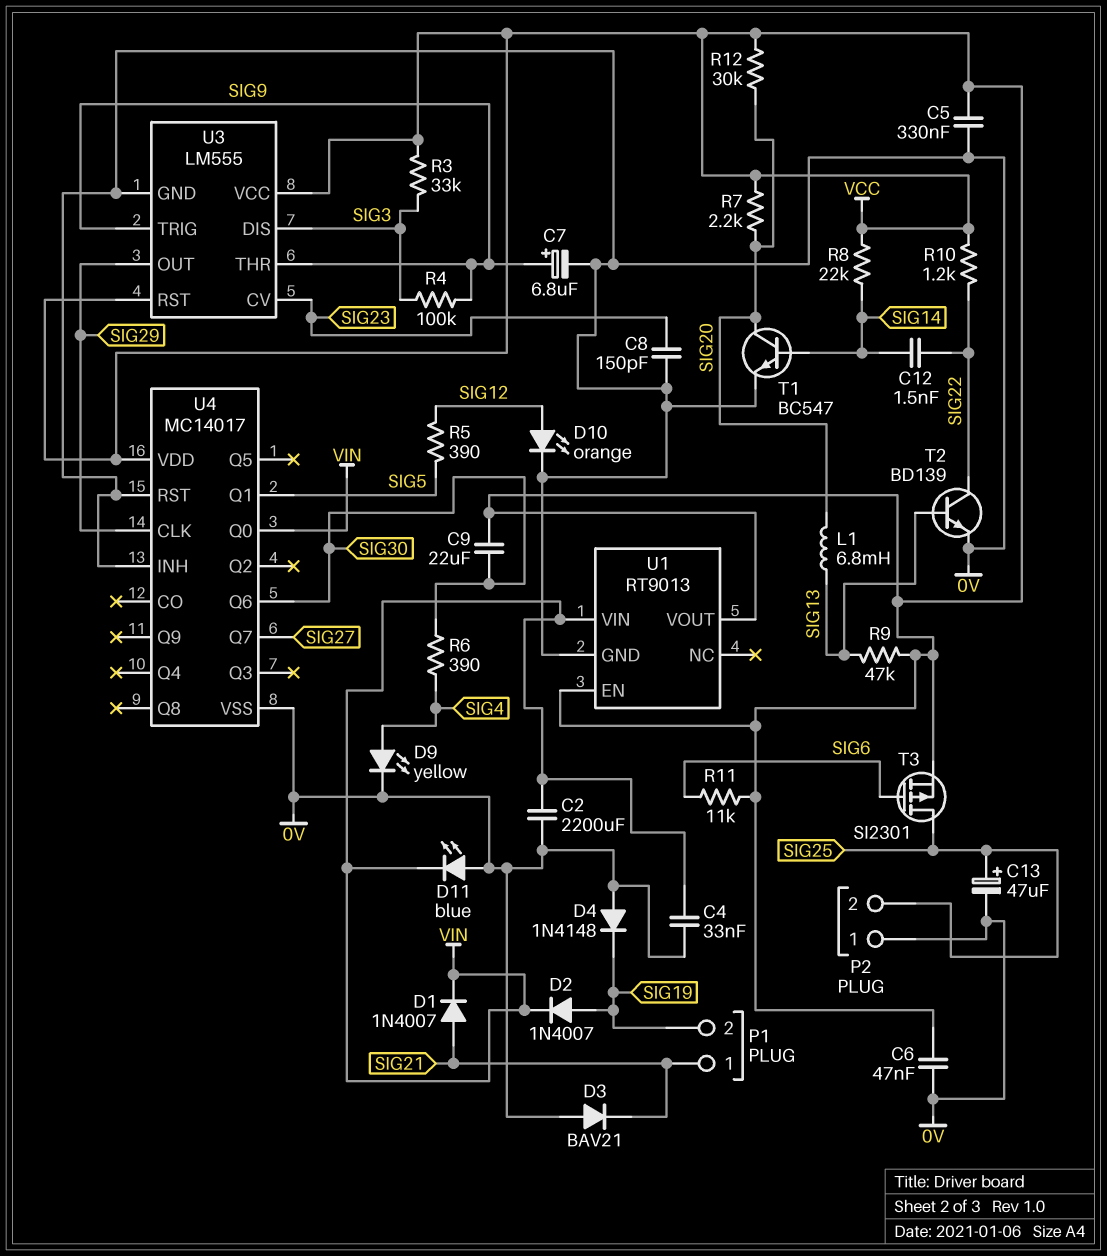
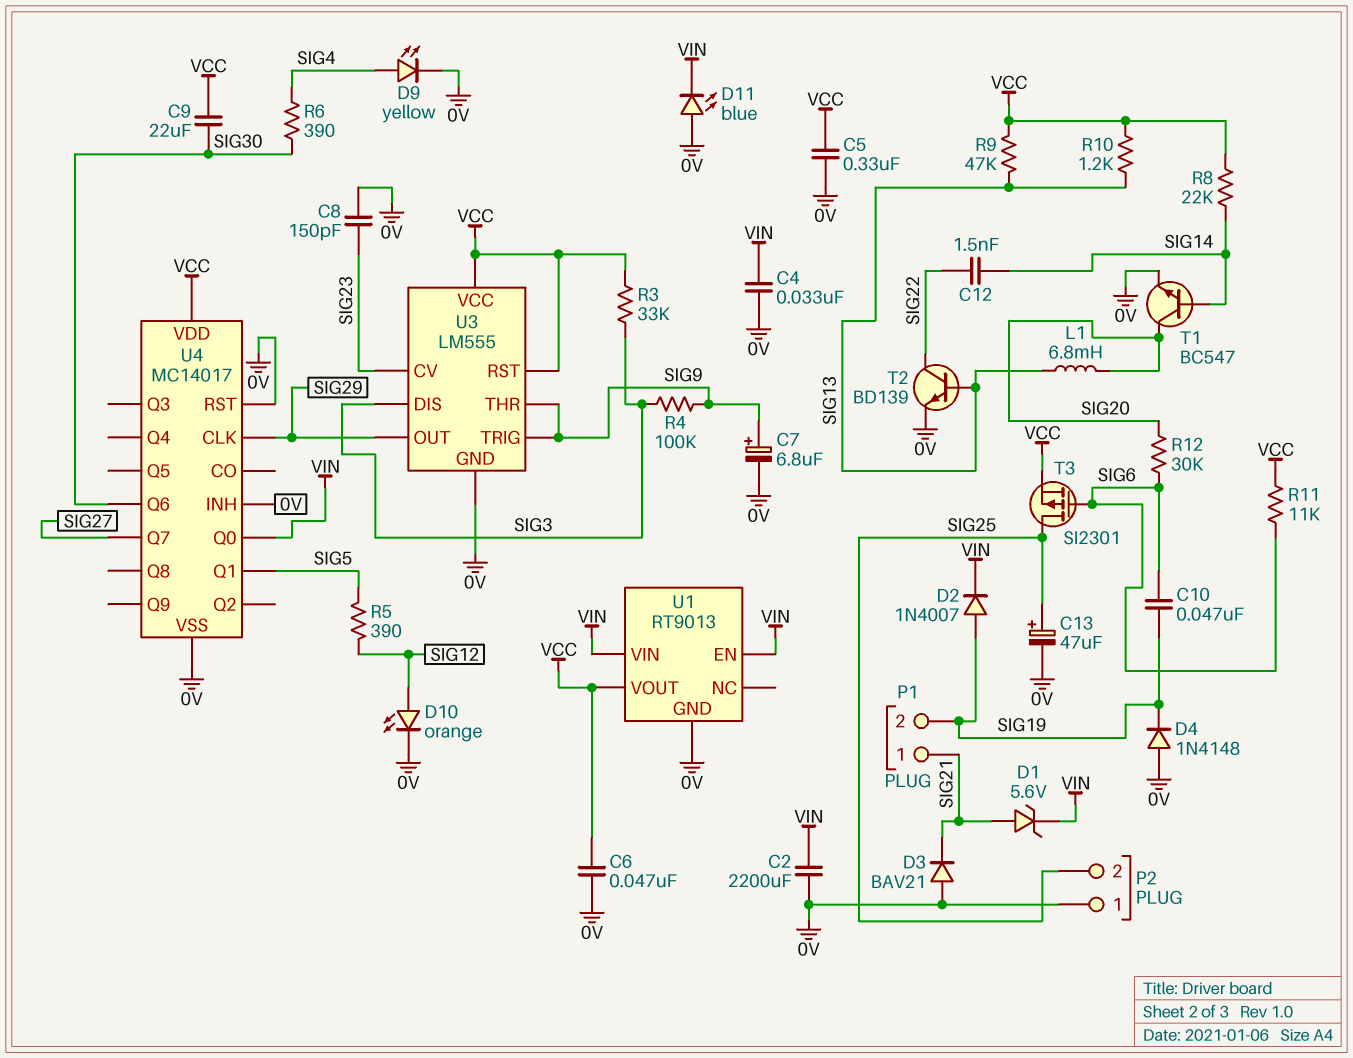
C10: none -> 47nF (SIG6, SIG19)
D1: diode 1N4007 (A SIG21, K VIN) -> zener 5.6V (A SIG21, K VIN)
R7: 2.2k (SIG20, VCC) -> none
R10: 1.2k (SIG22, VCC) -> 1.2k (SIG13, VCC)
R12: 30k (SIG20, VCC) -> 30k (SIG6, SIG20)
U1 pin EN: VCC -> VIN

